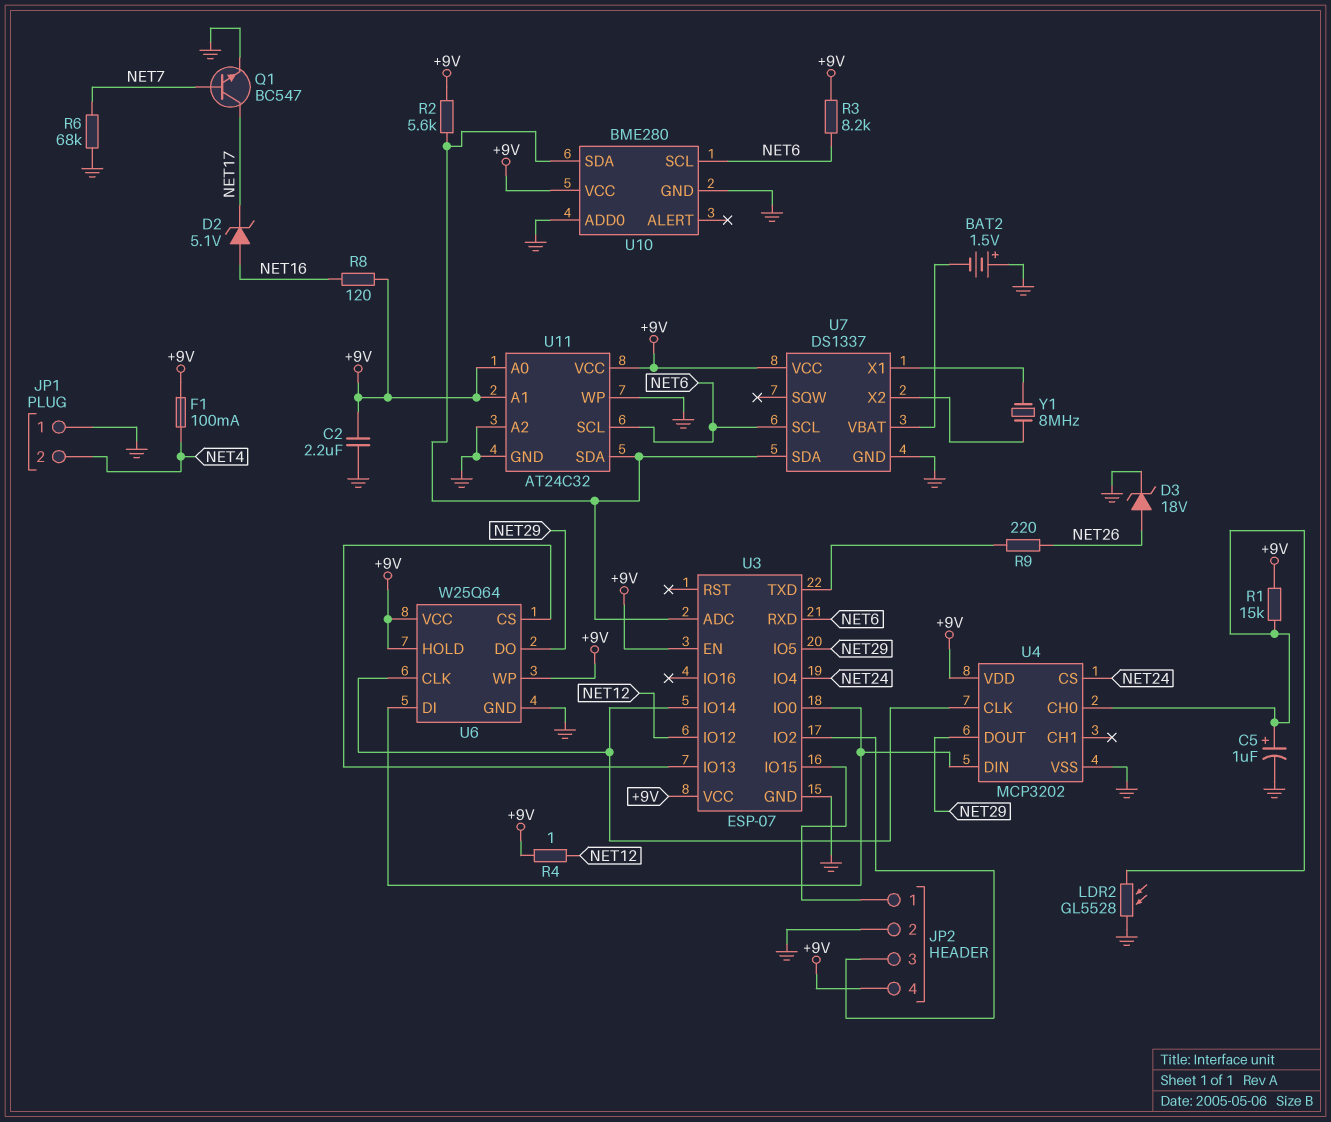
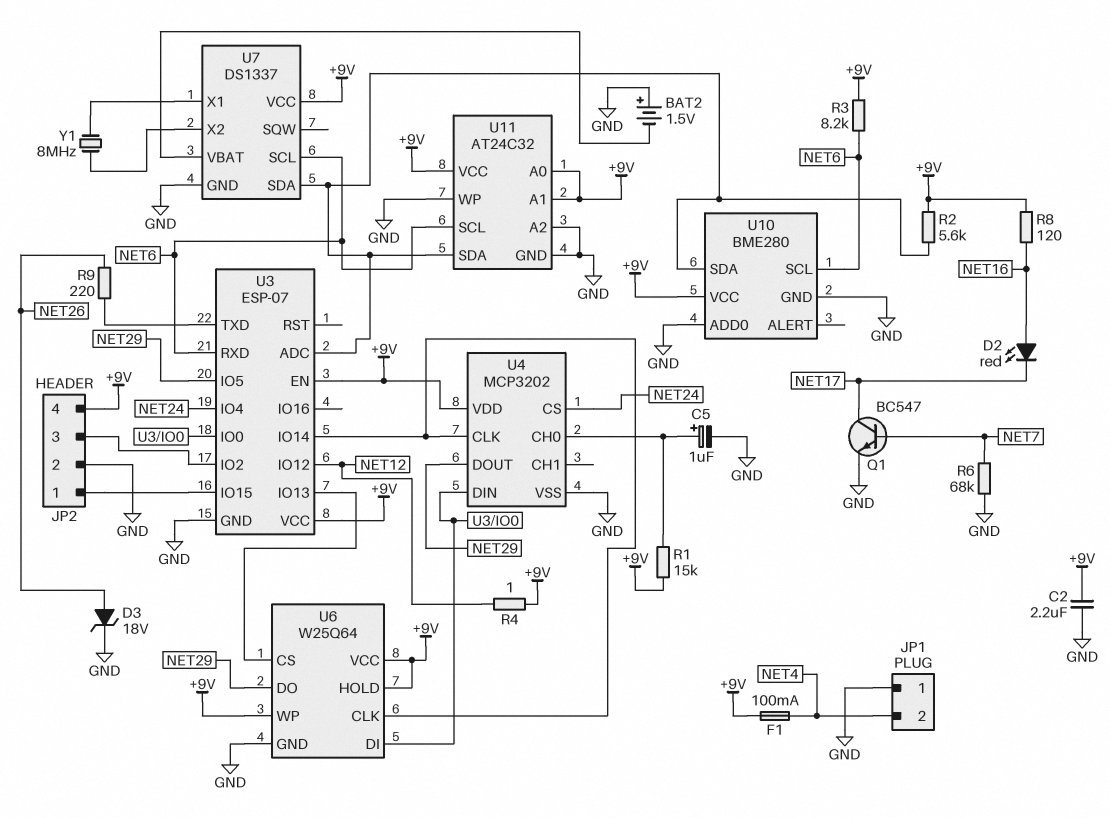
D2: zener 5.1V (A NET16, K NET17) -> LED red (A NET16, K NET17)
LDR2: GL5528 (GND, U4/CH0) -> none

